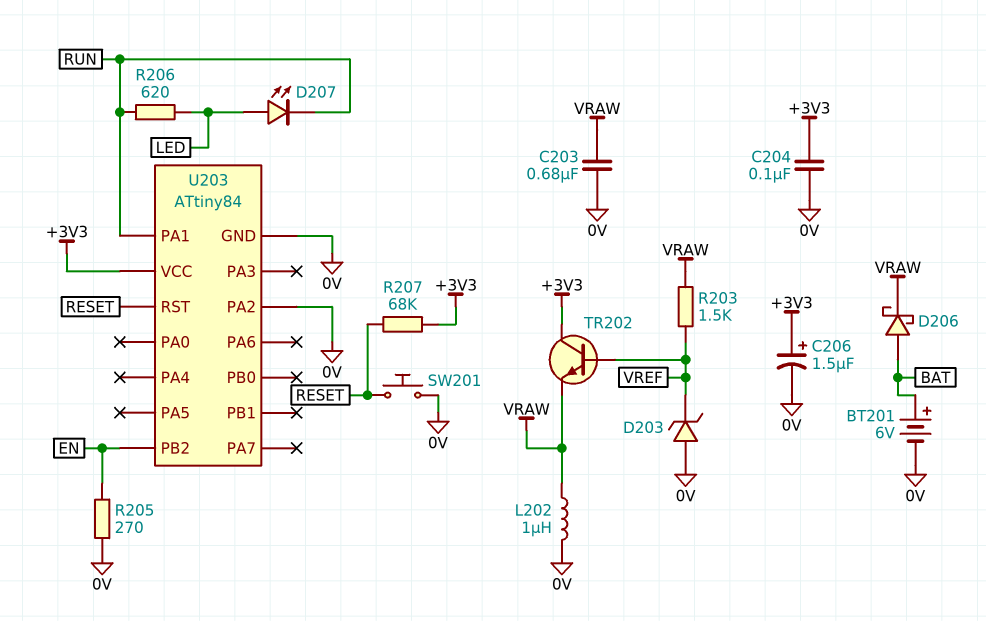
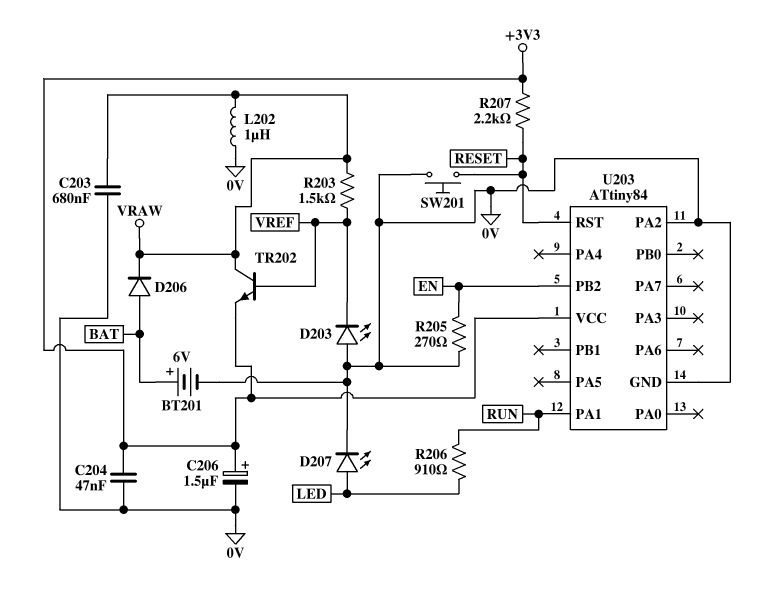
C204: 100nF (+3V3, 0V) -> 47nF (+3V3, 0V)
D203: zener (A 0V, K VREF) -> LED (A 0V, K VREF)
D206: schottky (A BAT, K VRAW) -> diode (A BAT, K VRAW)
D207: LED (A LED, K RUN) -> LED (A LED, K 0V)
R206: 620 (LED, RUN) -> 910 (LED, RUN)
R207: 68k (+3V3, RESET) -> 2.2k (+3V3, RESET)
TR202: NPN (B VREF, C +3V3, E VRAW) -> NPN (B VREF, C VRAW, E +3V3)

